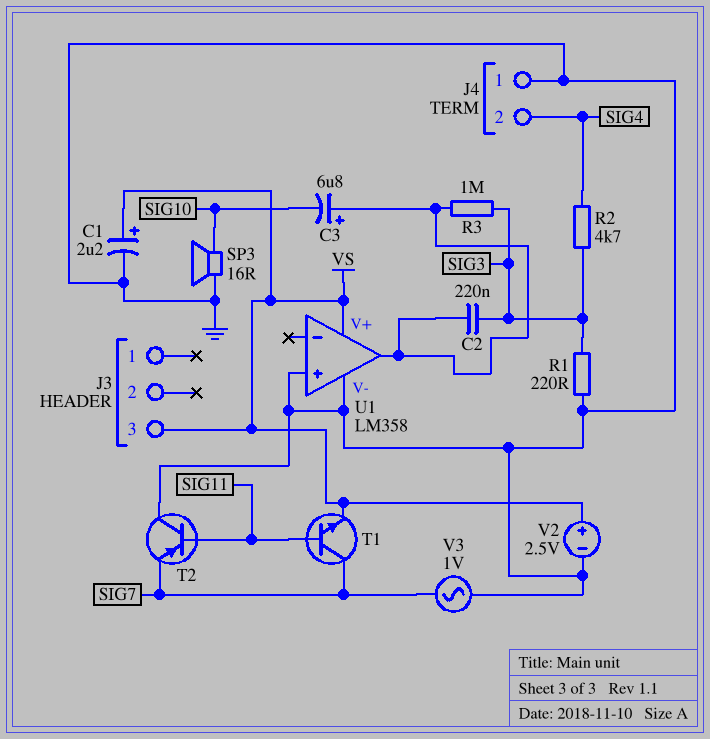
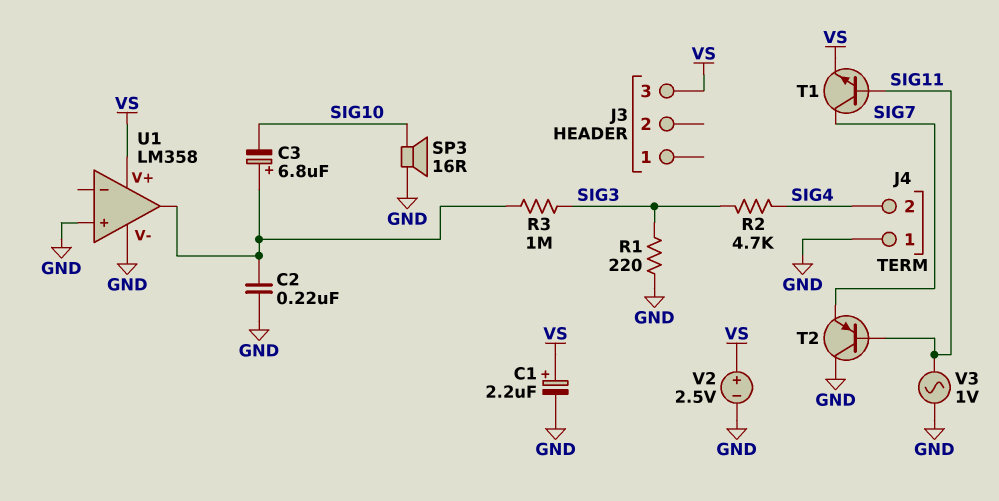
C2: 220nF (SIG3, U1/out) -> 220nF (GND, U1/out)
V3: AC 1V (GND, SIG7) -> AC 1V (GND, SIG11)

